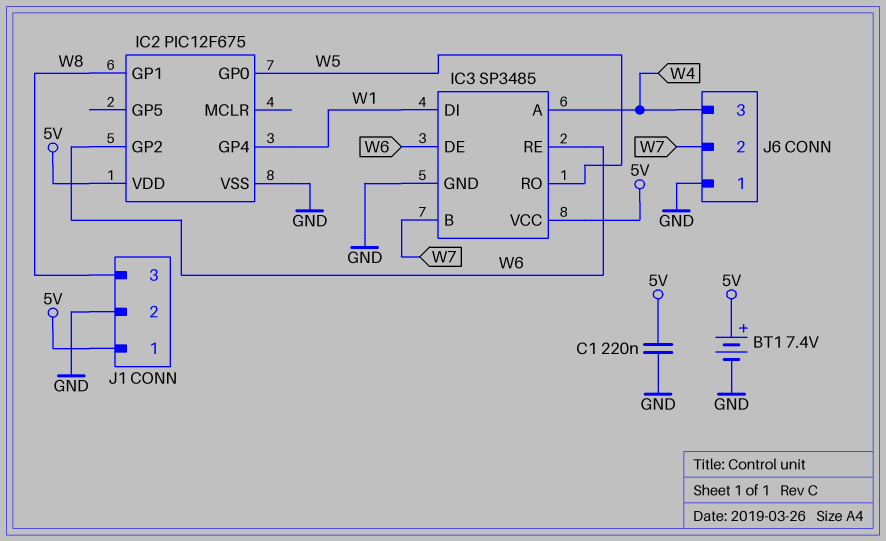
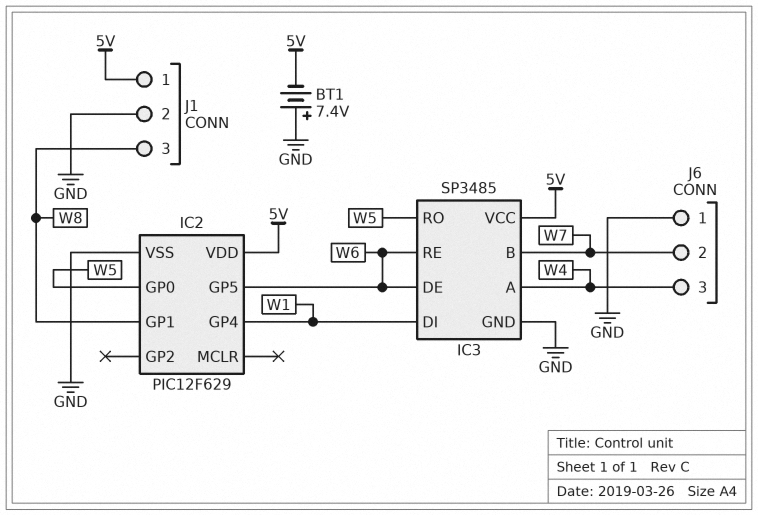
BT1: 7.4V (plus 5V, minus GND) -> 7.4V (plus GND, minus 5V)
C1: 220nF (5V, GND) -> none
IC2: PIC12F675 -> PIC12F629
IC2 pin GP2: W6 -> none
IC2 pin GP5: none -> W6

